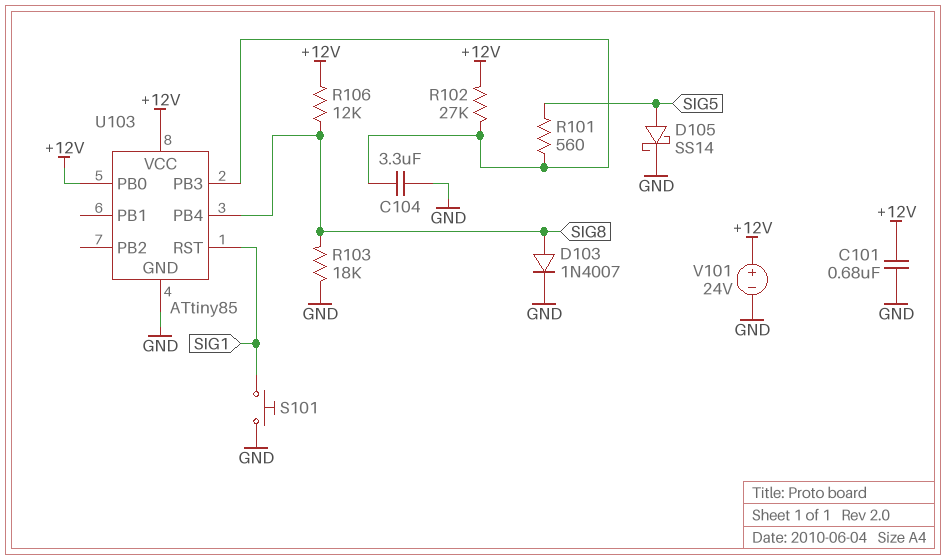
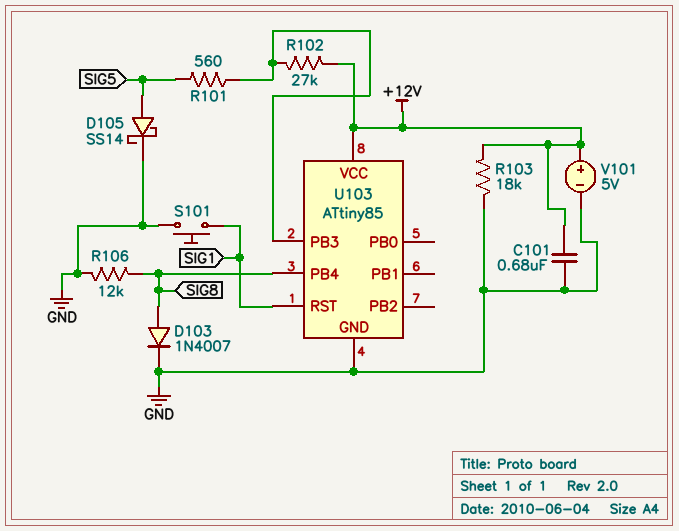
C104: 3.3uF (GND, U103/PB3) -> none
R103: 18k (GND, SIG8) -> 18k (+12V, GND)
R106: 12k (+12V, SIG8) -> 12k (GND, SIG8)
U103 pin PB0: +12V -> none
V101: 24V (plus +12V, minus GND) -> 5V (plus +12V, minus GND)

